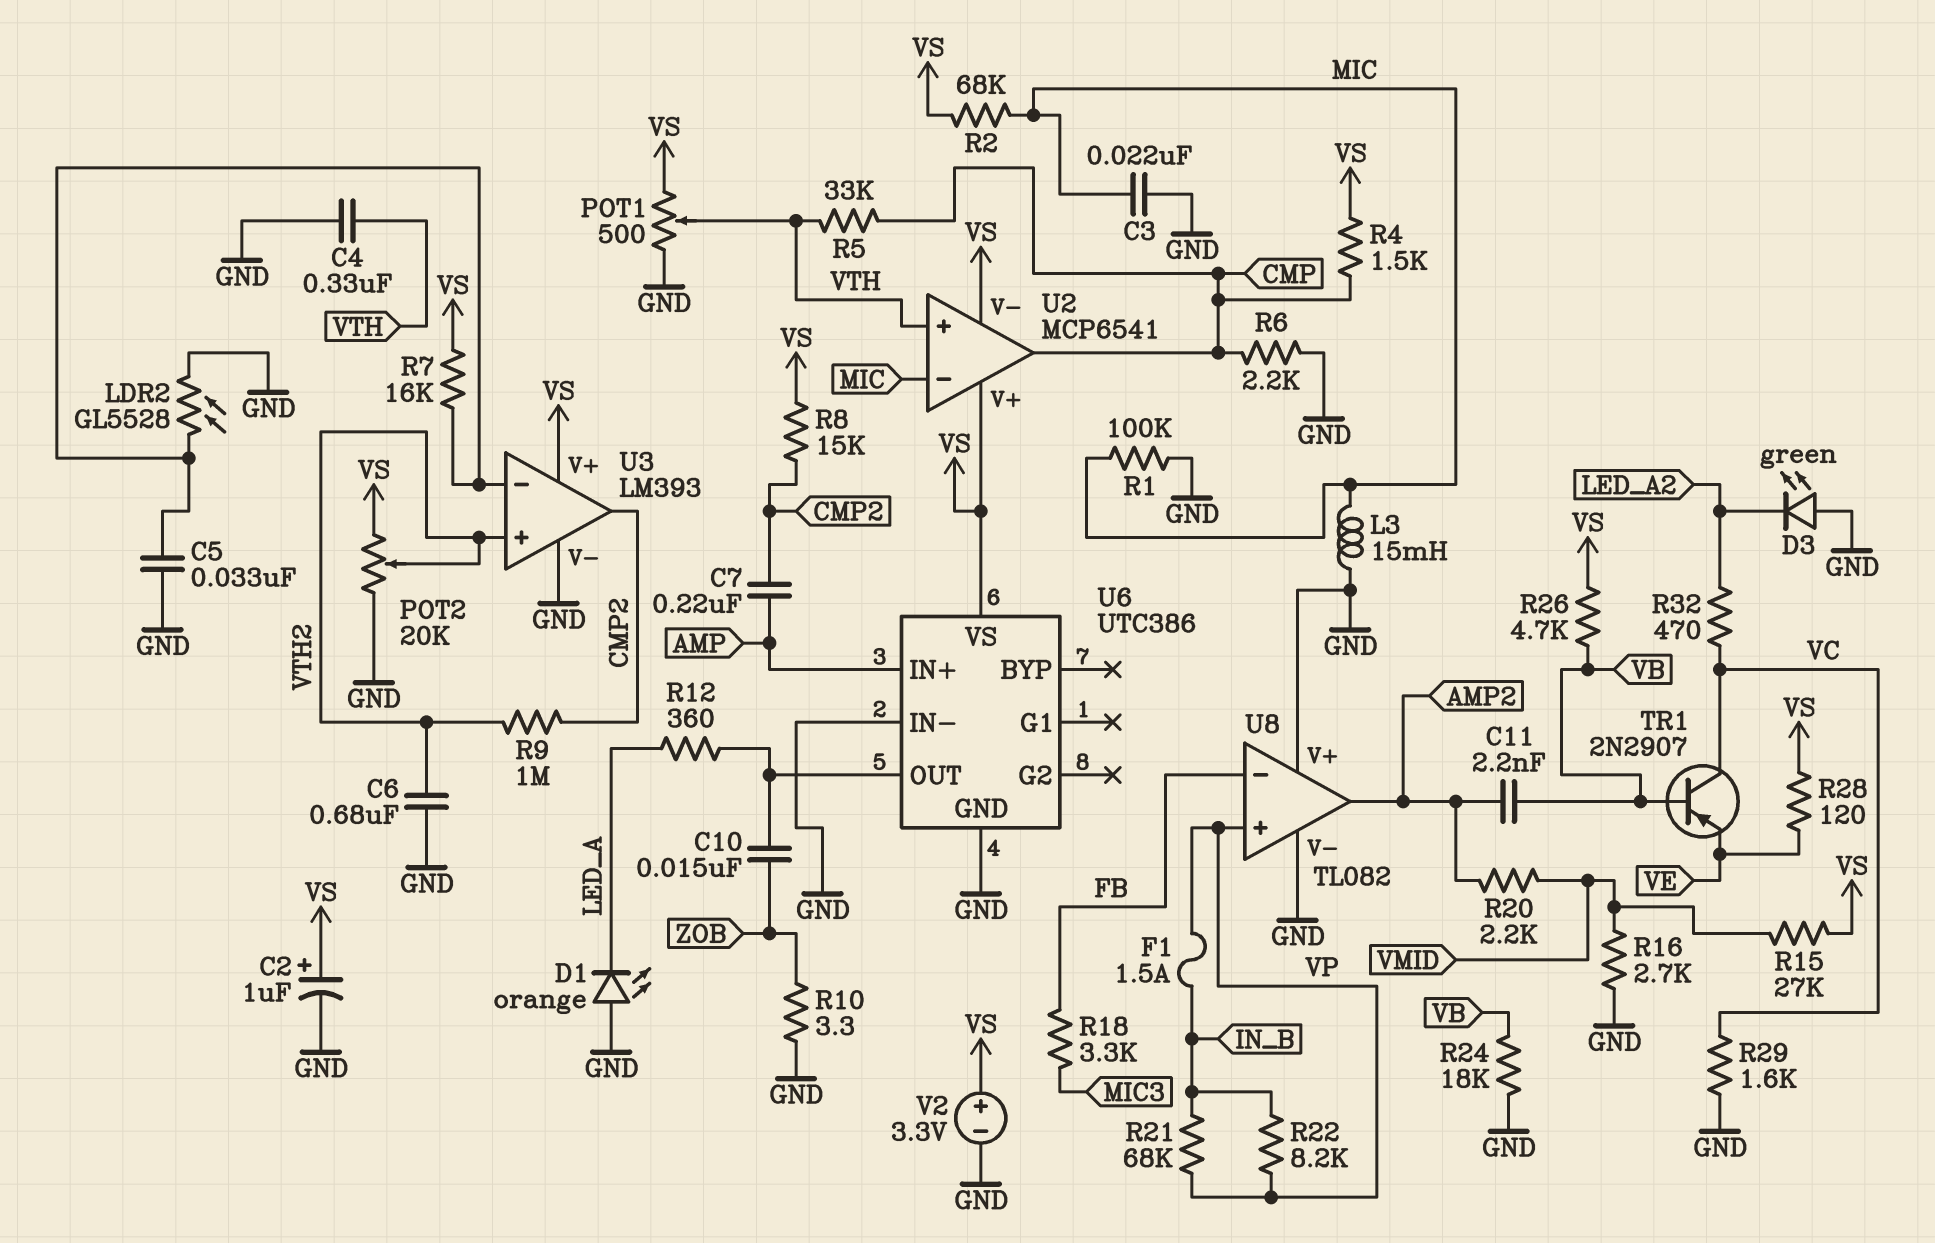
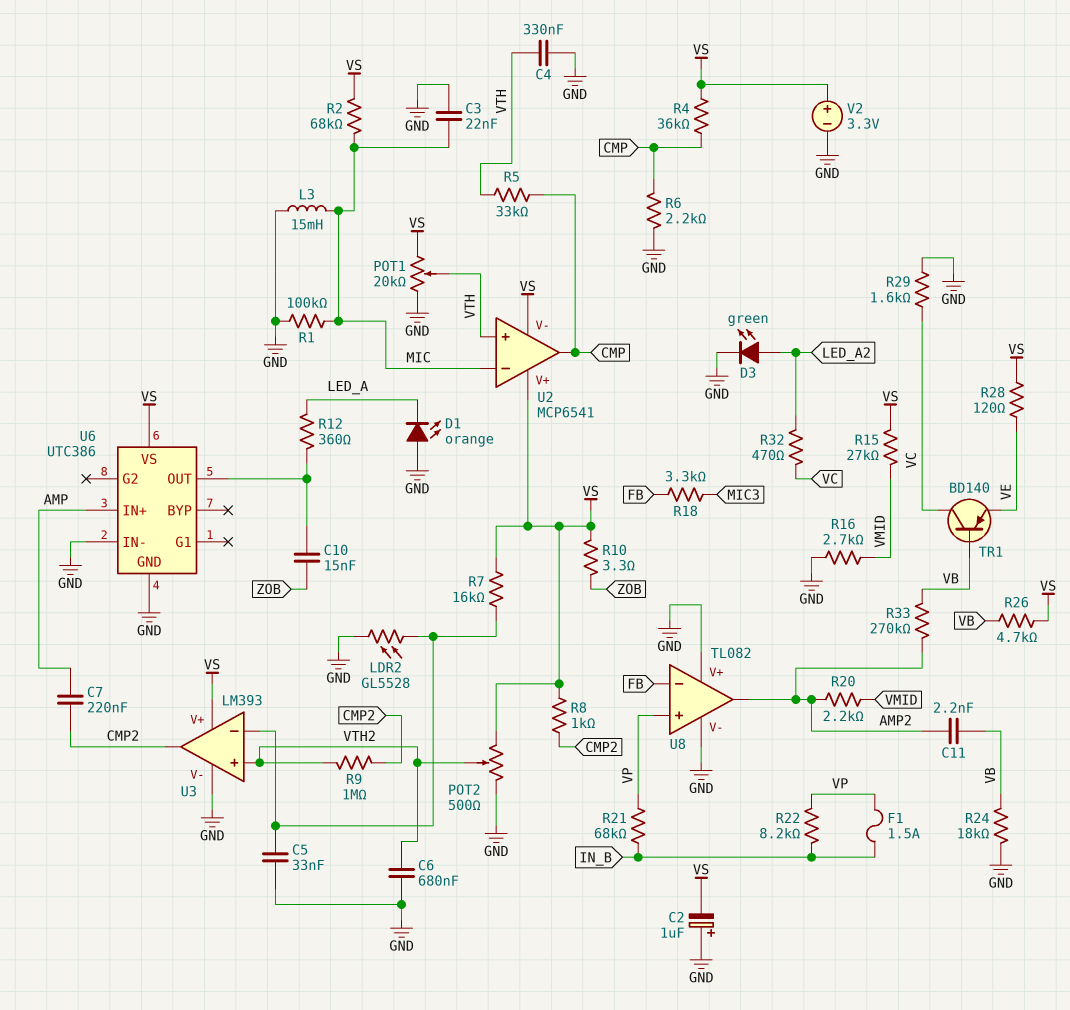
C2: 1uF (plus VS, minus GND) -> 1uF (plus GND, minus VS)
D3: LED green (A GND, K LED_A2) -> LED green (A LED_A2, K GND)
POT1: 500 (GND, VS, wiper VTH) -> 20k (GND, VS, wiper VTH)
POT2: 20k (GND, VS, wiper VTH2) -> 500 (GND, VS, wiper VTH2)
R4: 1.5k (CMP, VS) -> 36k (CMP, VS)
R8: 15k (CMP2, VS) -> 1k (CMP2, VS)
R10: 3.3 (GND, ZOB) -> 3.3 (VS, ZOB)
R33: none -> 270k (AMP2, VB)
TR1: PNP 2N2907 (B VB, C VC, E VE) -> PNP BD140 (B VB, C VC, E VE)

